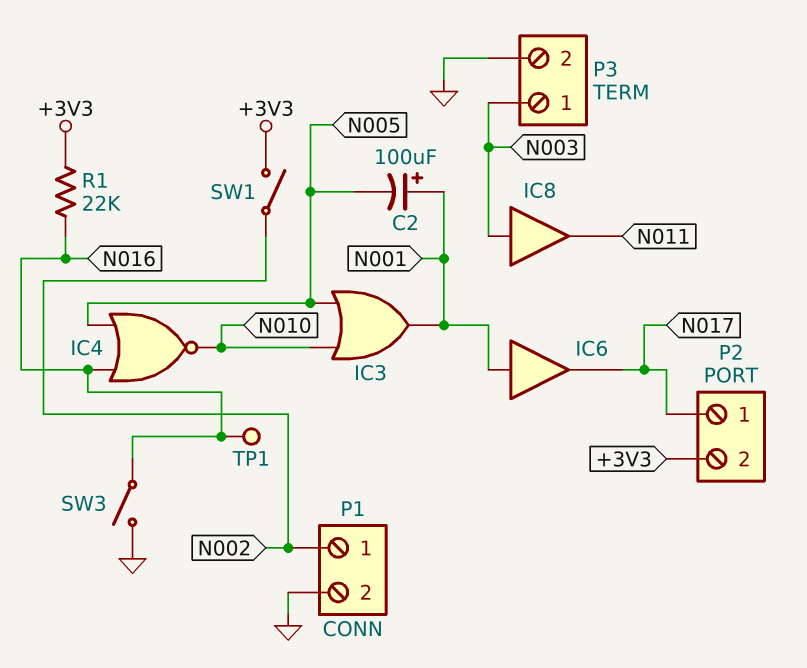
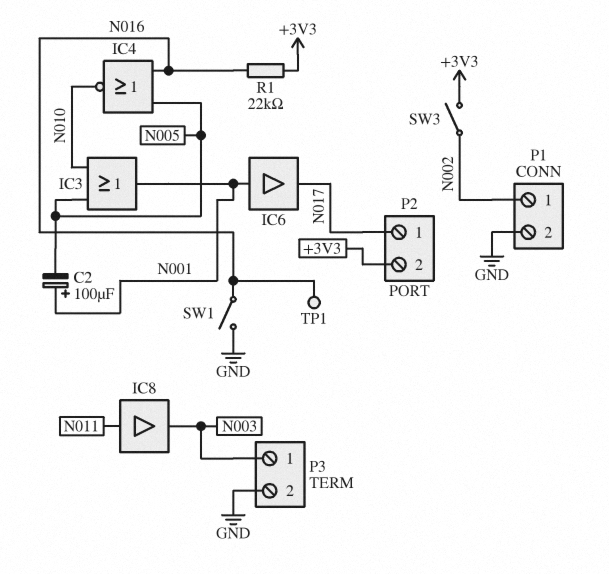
IC8: buffer (in N003, out N011) -> buffer (in N011, out N003)
SW1: switch (+3V3, N002) -> switch (GND, N016)
SW3: switch (GND, N016) -> switch (+3V3, N002)

